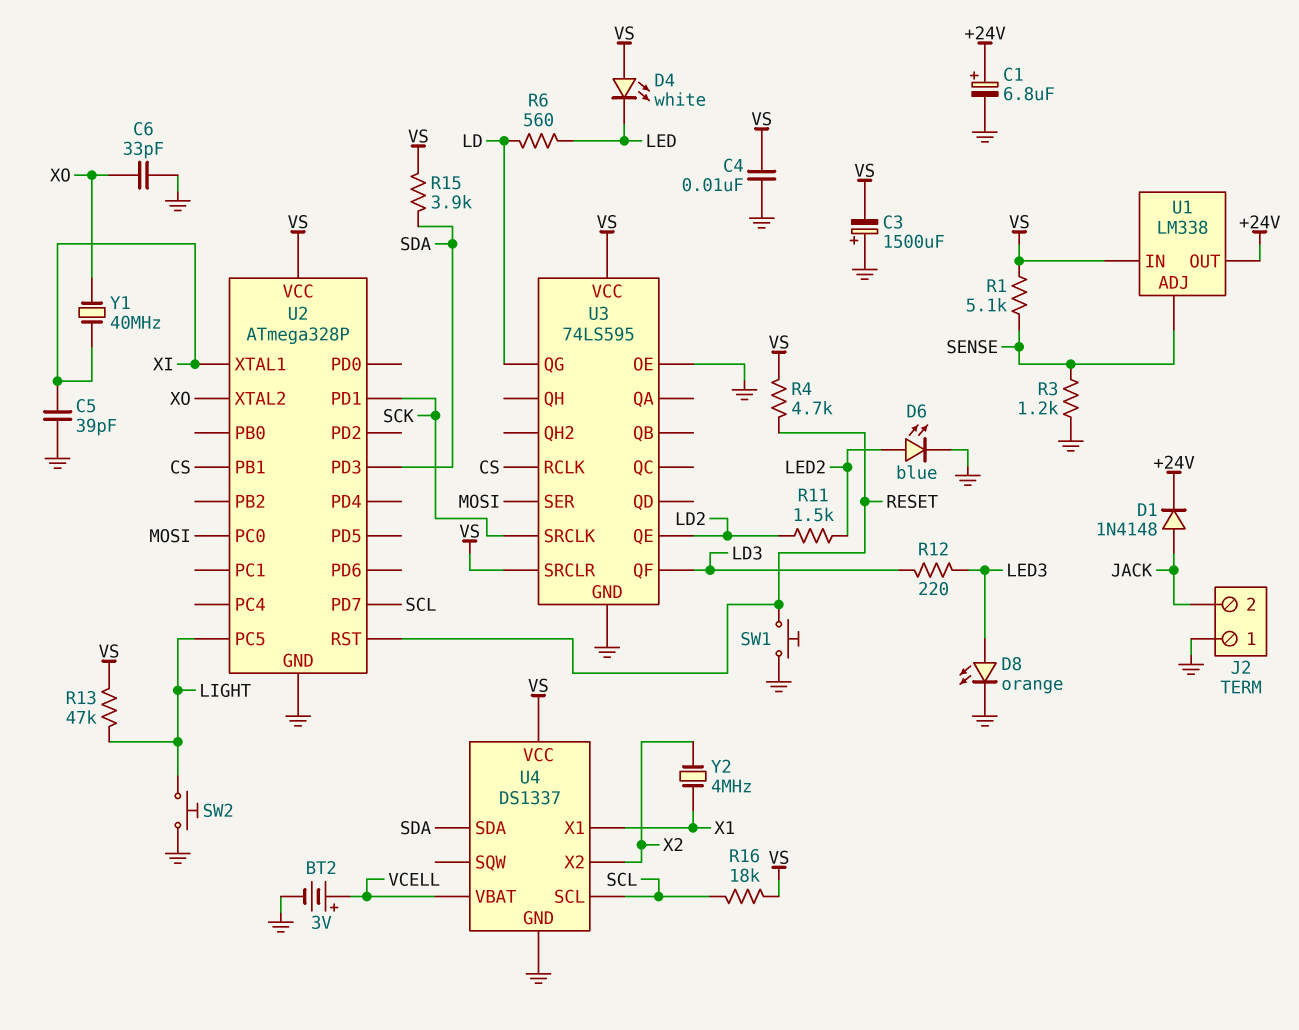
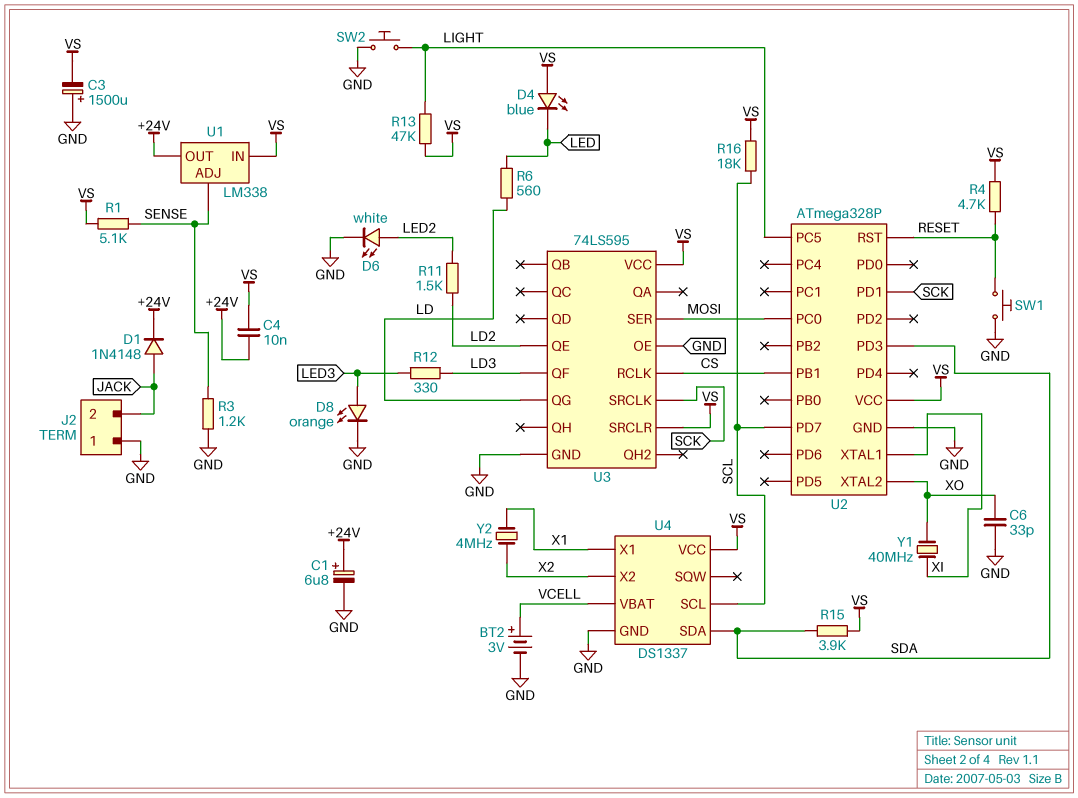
C4: 10nF (GND, VS) -> 10nF (+24V, VS)
C5: 39pF (GND, XI) -> none
D4: LED white (A VS, K LED) -> LED blue (A VS, K LED)
D6: LED blue (A LED2, K GND) -> LED white (A LED2, K GND)
R12: 220 (LD3, LED3) -> 330 (LD3, LED3)

